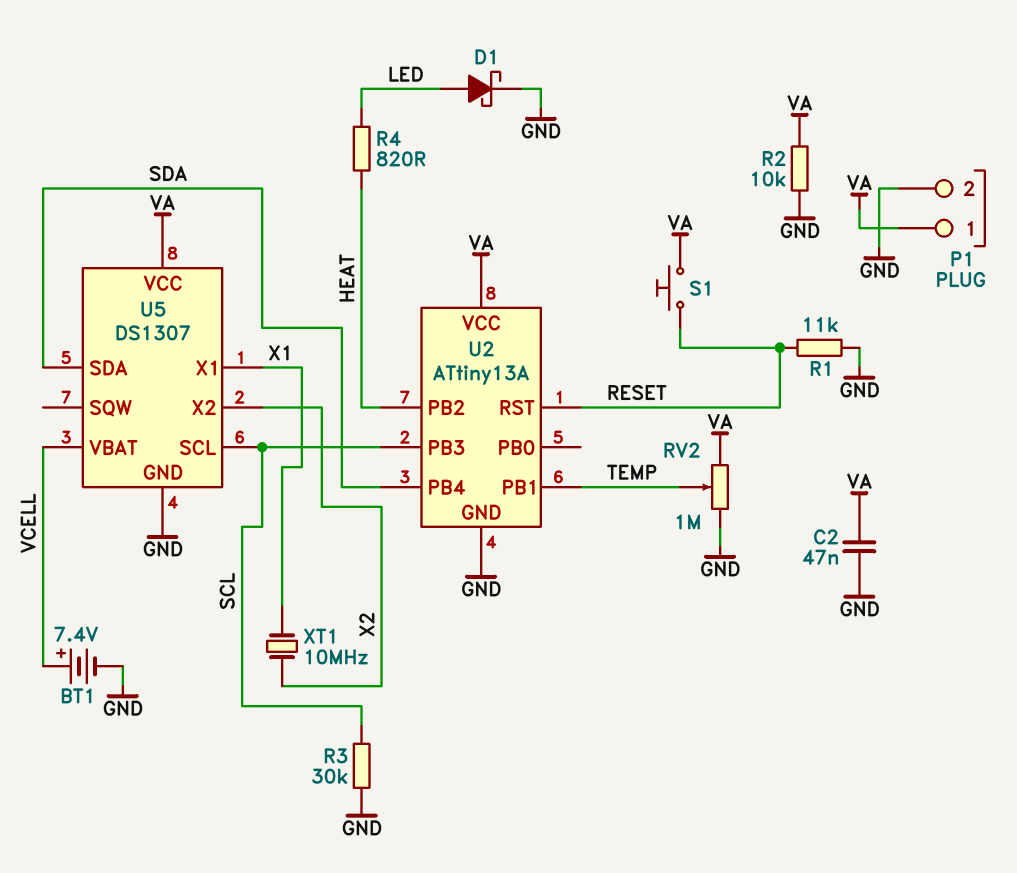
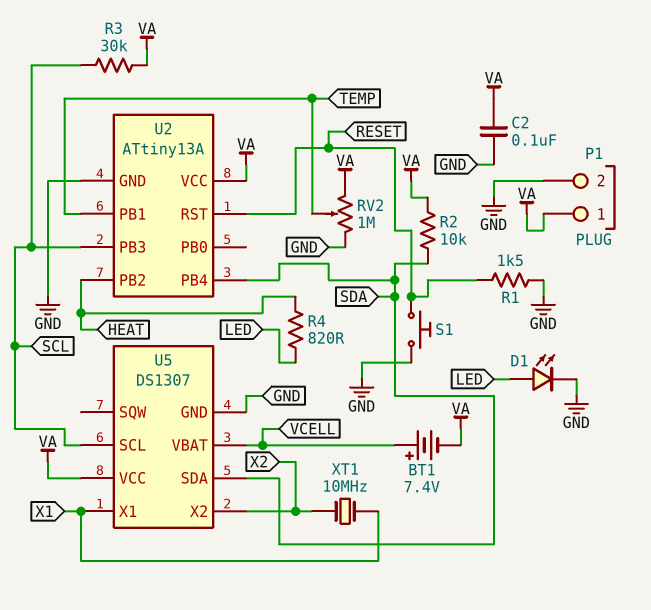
BT1: 7.4V (plus VCELL, minus GND) -> 7.4V (plus VCELL, minus VA)
C2: 47nF (GND, VA) -> 100nF (GND, VA)
D1: schottky (A LED, K GND) -> LED (A LED, K GND)
R1: 11k (GND, RESET) -> 1.5k (GND, RESET)
R2: 10k (GND, VA) -> 10k (SDA, VA)
R3: 30k (GND, SCL) -> 30k (SCL, VA)
S1: button (RESET, VA) -> button (GND, RESET)

